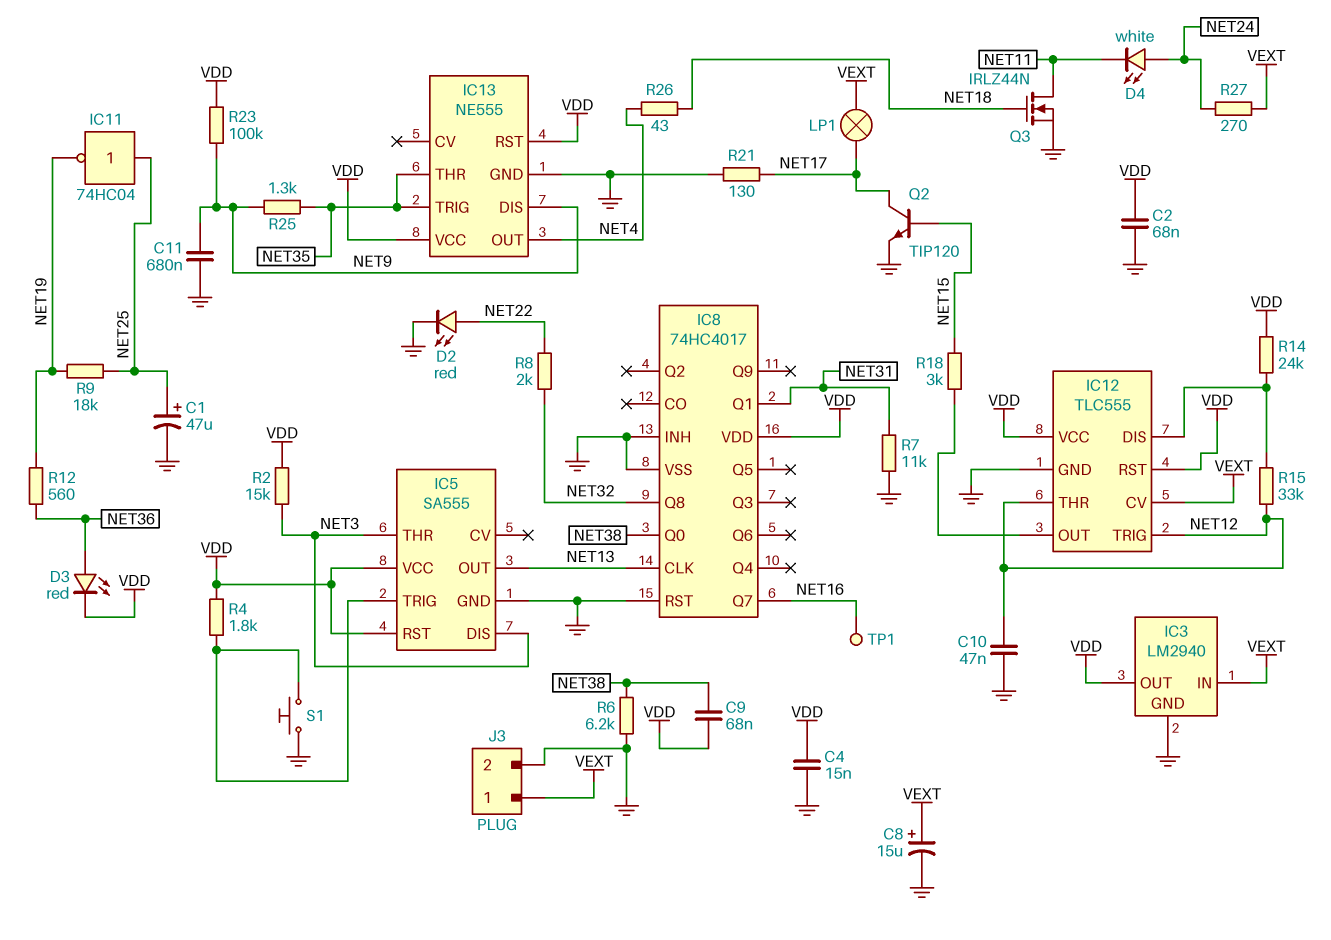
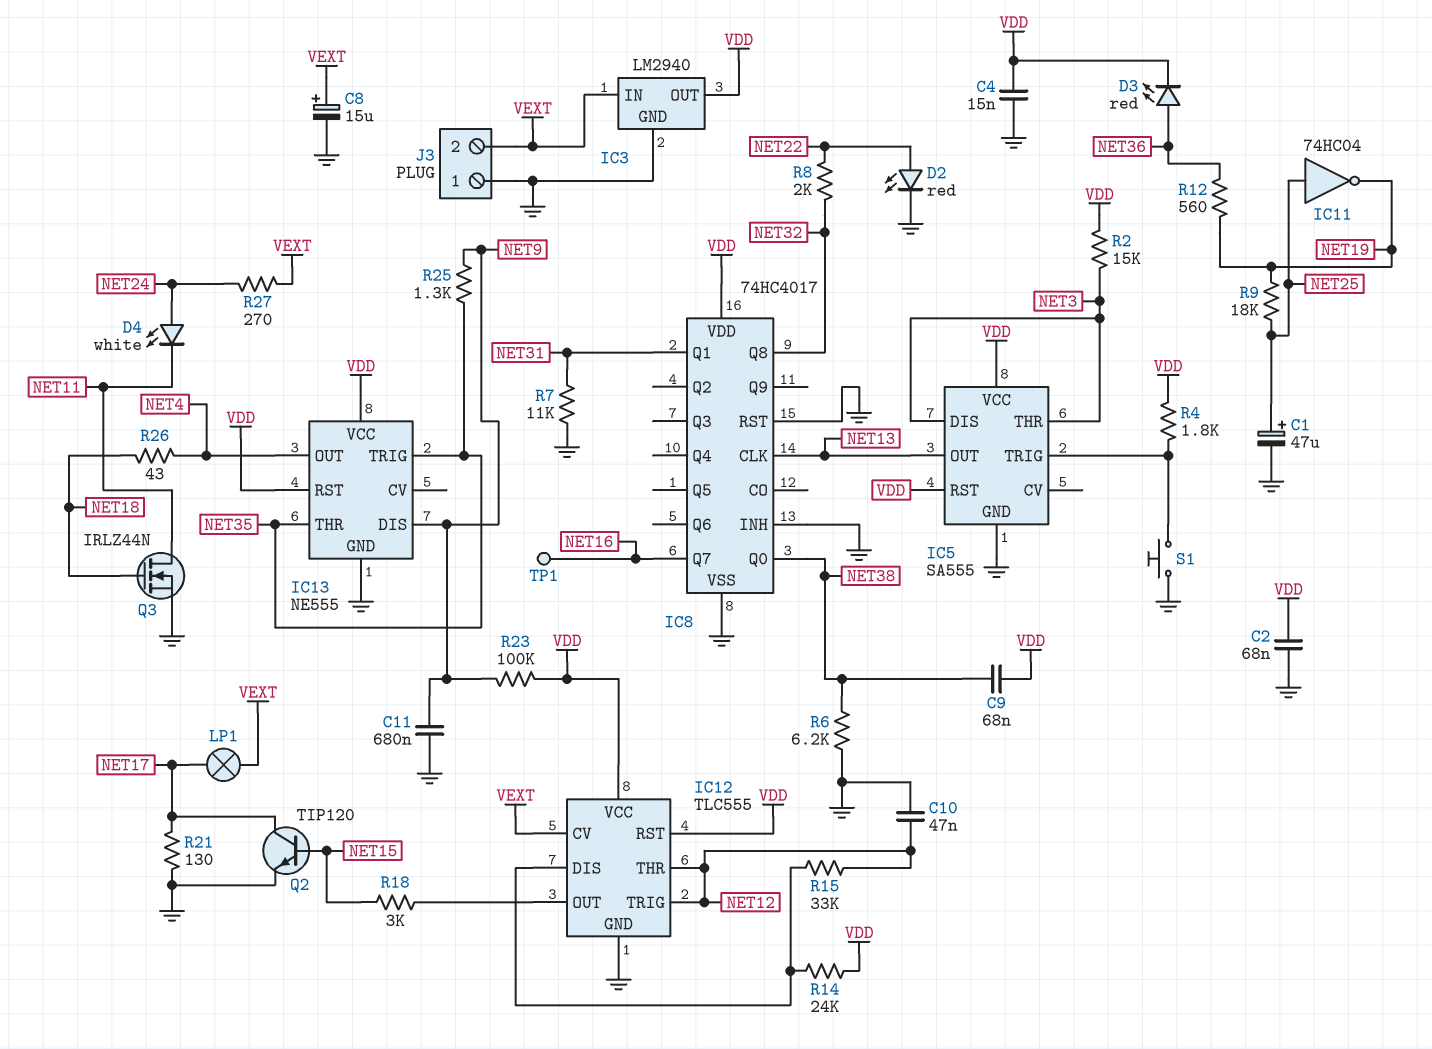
J3 pin 1: VEXT -> GND
J3 pin 2: GND -> VEXT

